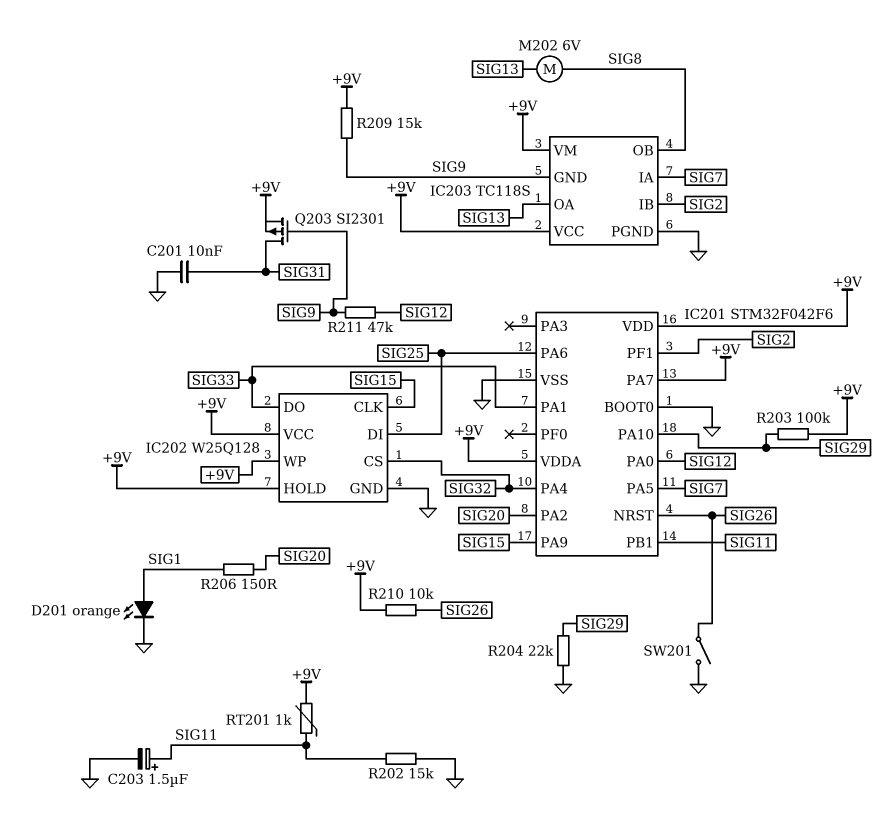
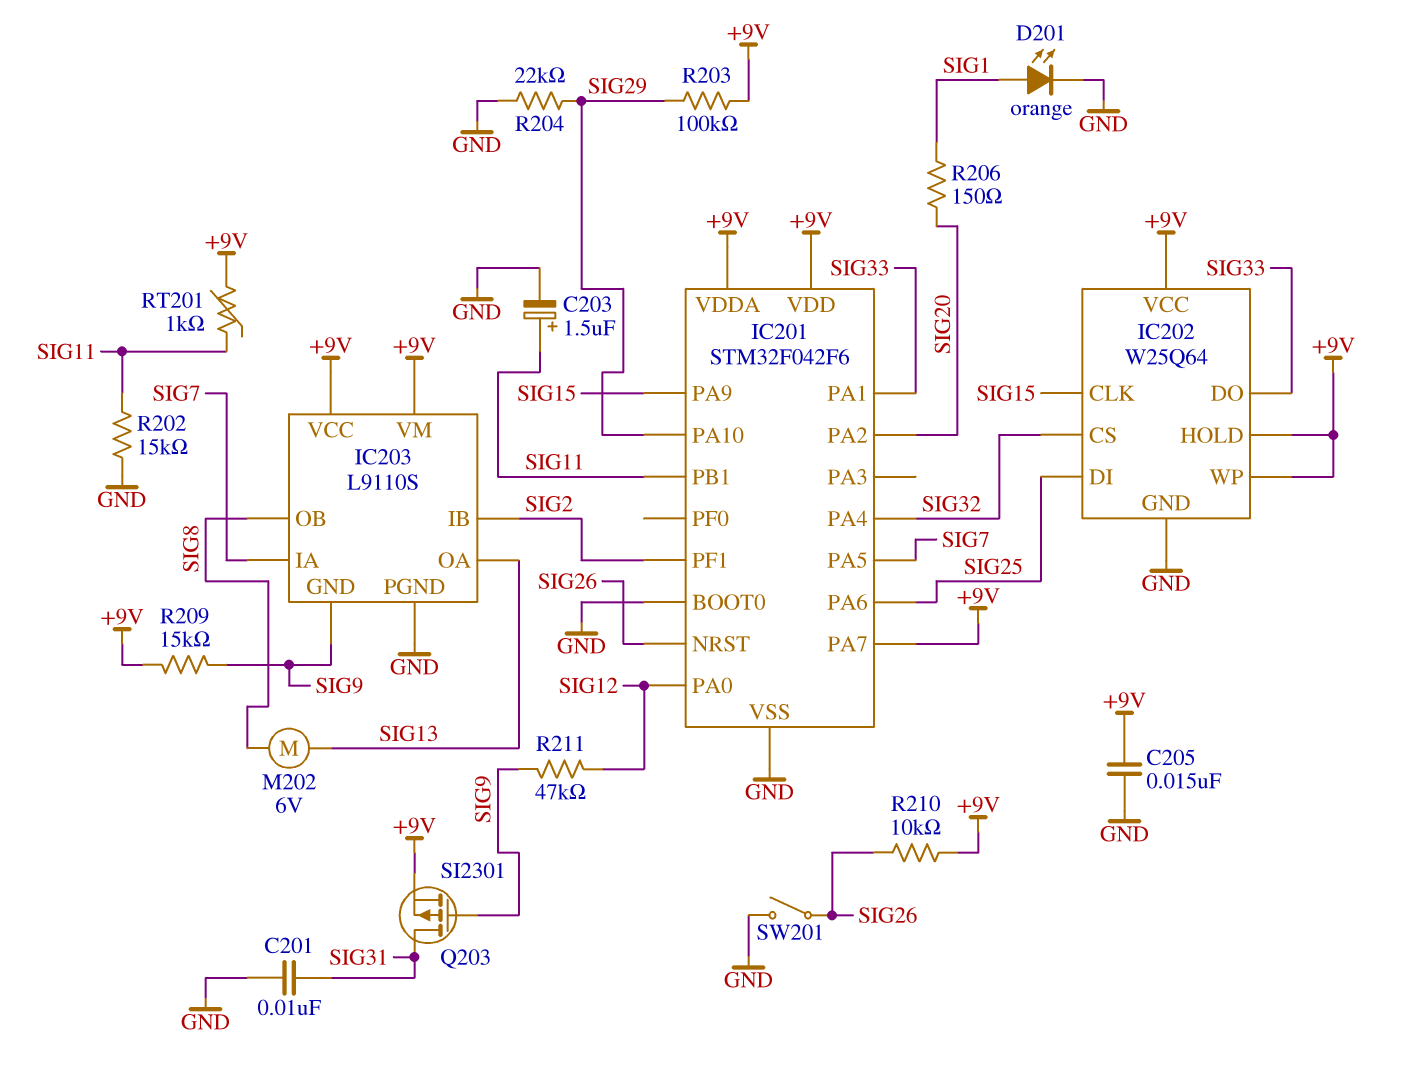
C205: none -> 15nF (+9V, GND)
IC202: W25Q128 -> W25Q64
IC203: TC118S -> L9110S

